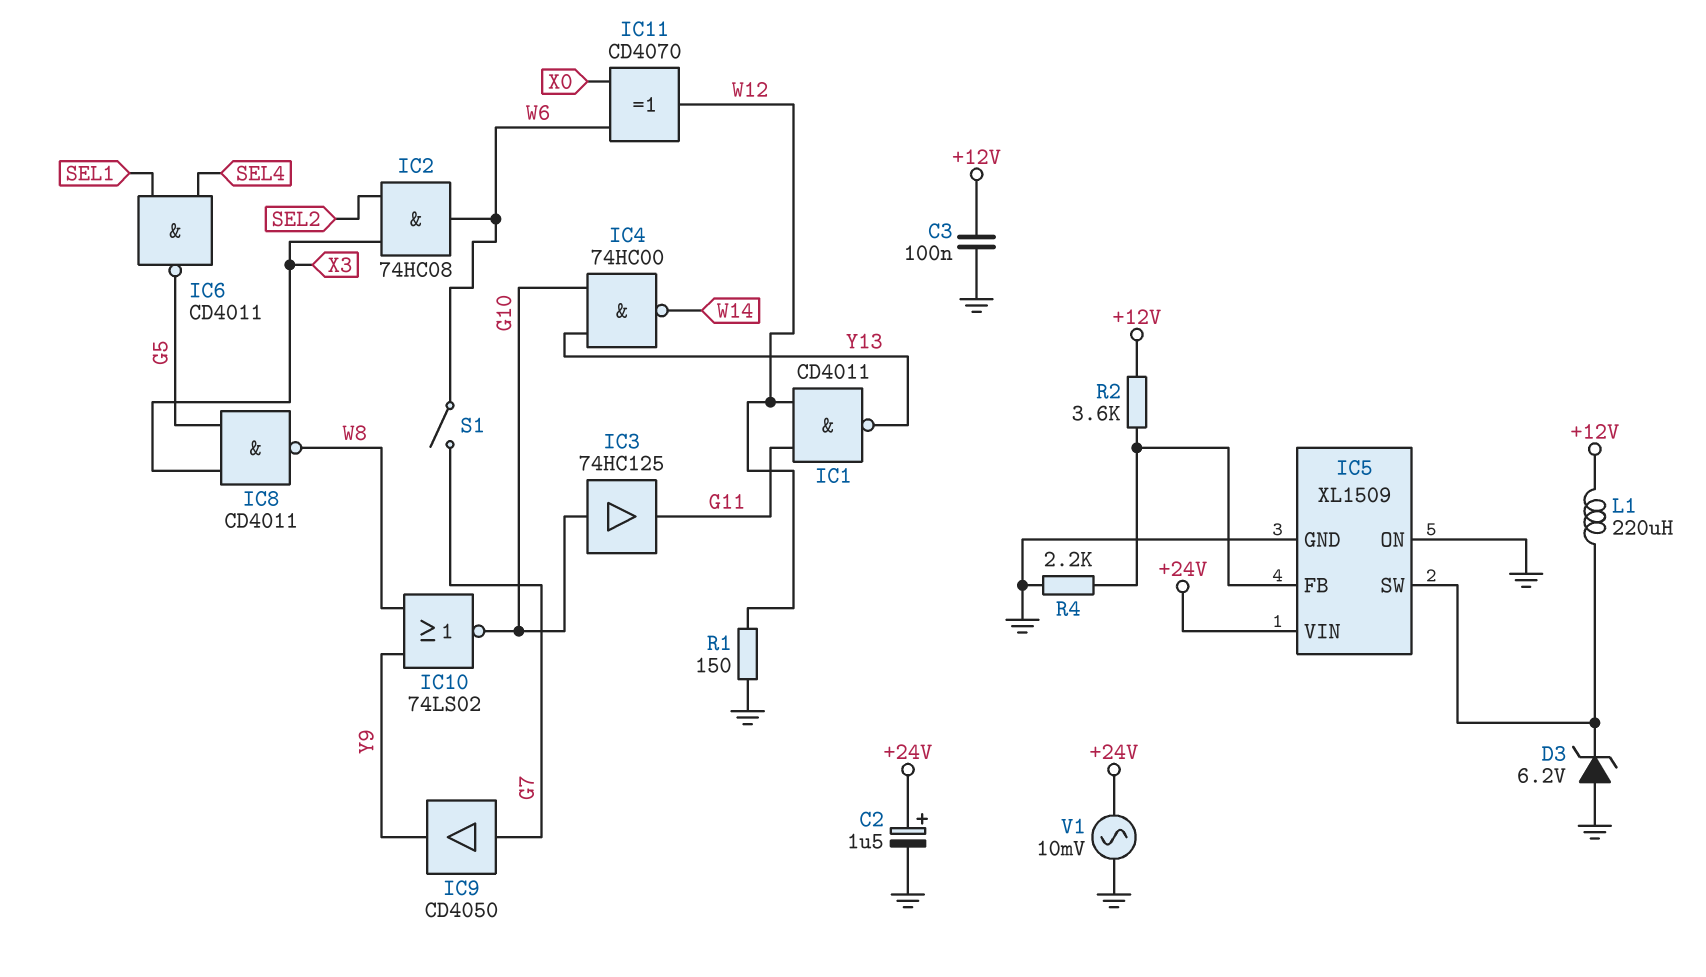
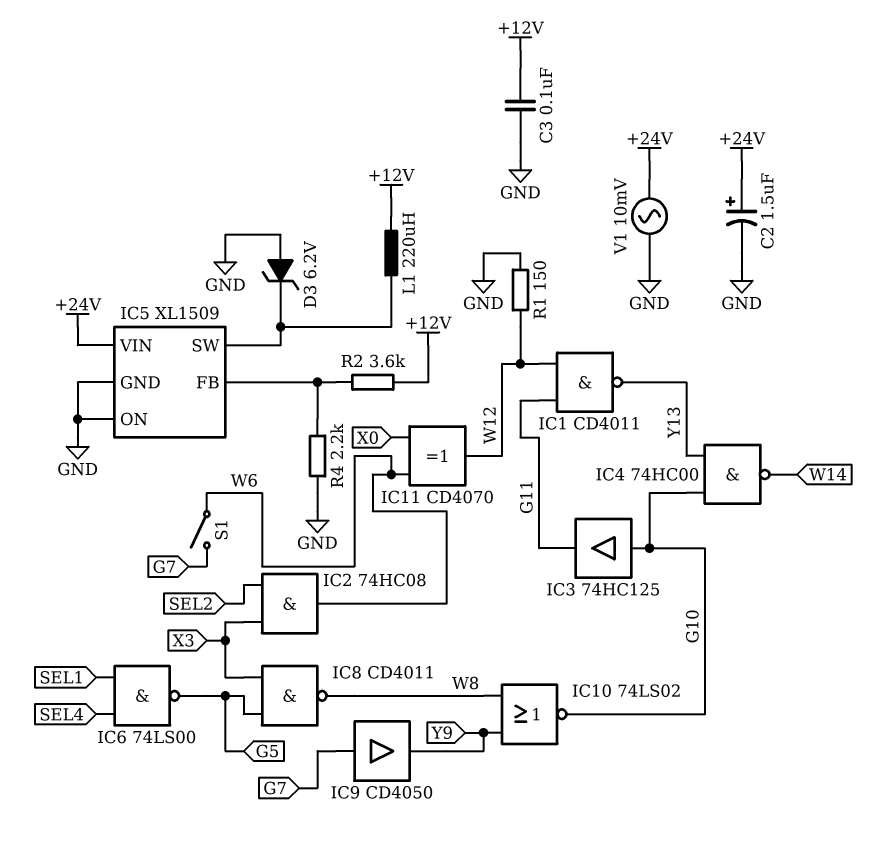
IC6: NAND CD4011 (in SEL1, in SEL4, out G5) -> NAND 74LS00 (in SEL1, in SEL4, out G5)

